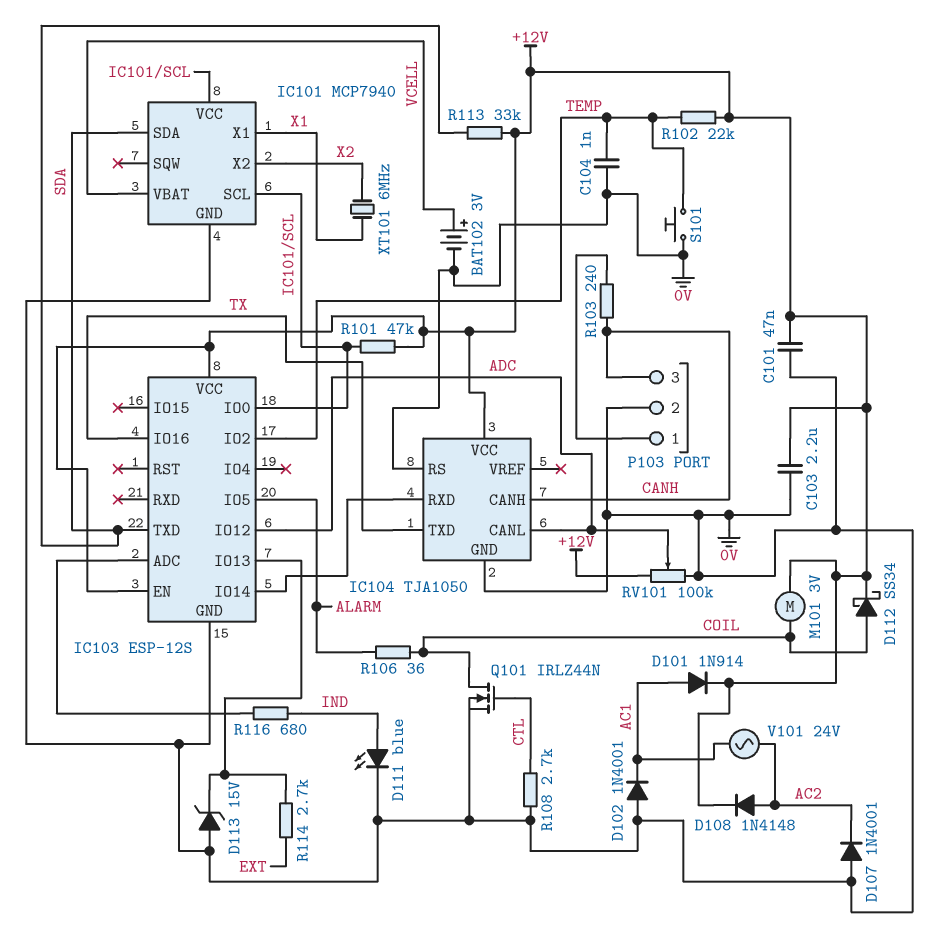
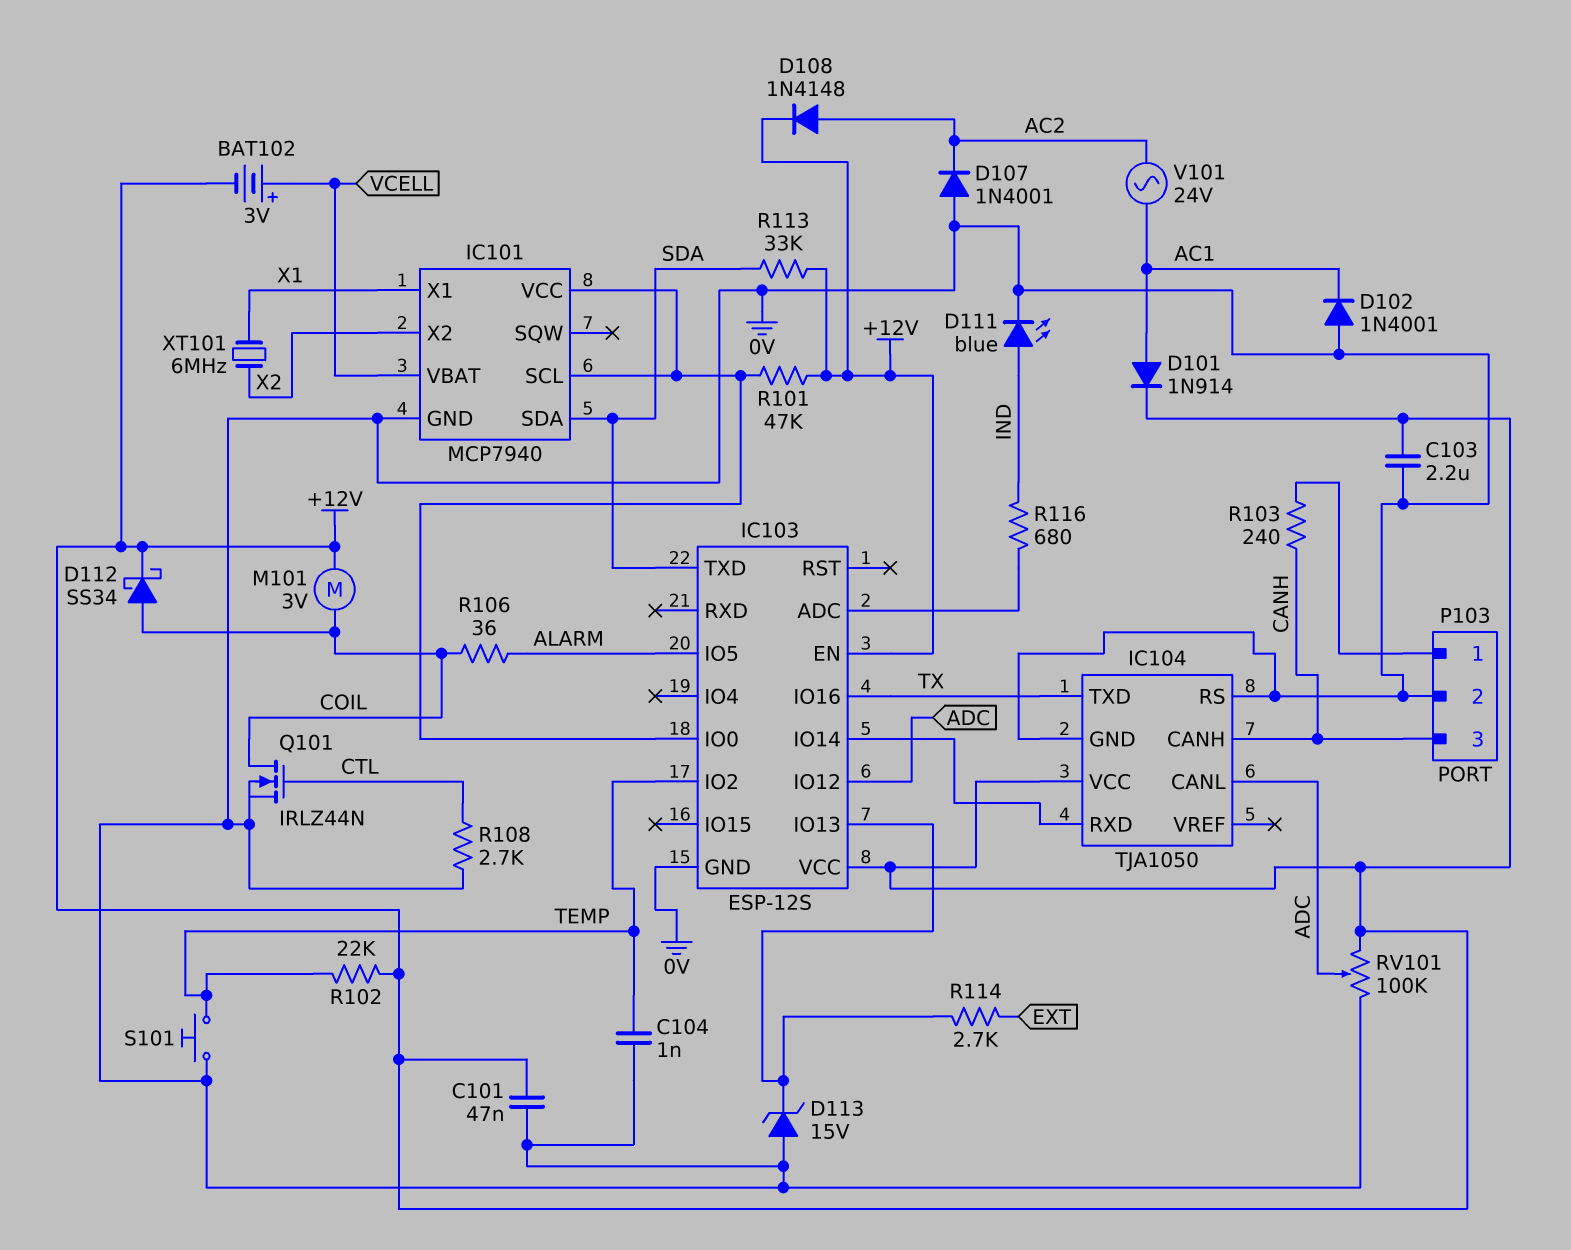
BAT102: 3V (plus VCELL, minus 0V) -> 3V (plus VCELL, minus +12V)

